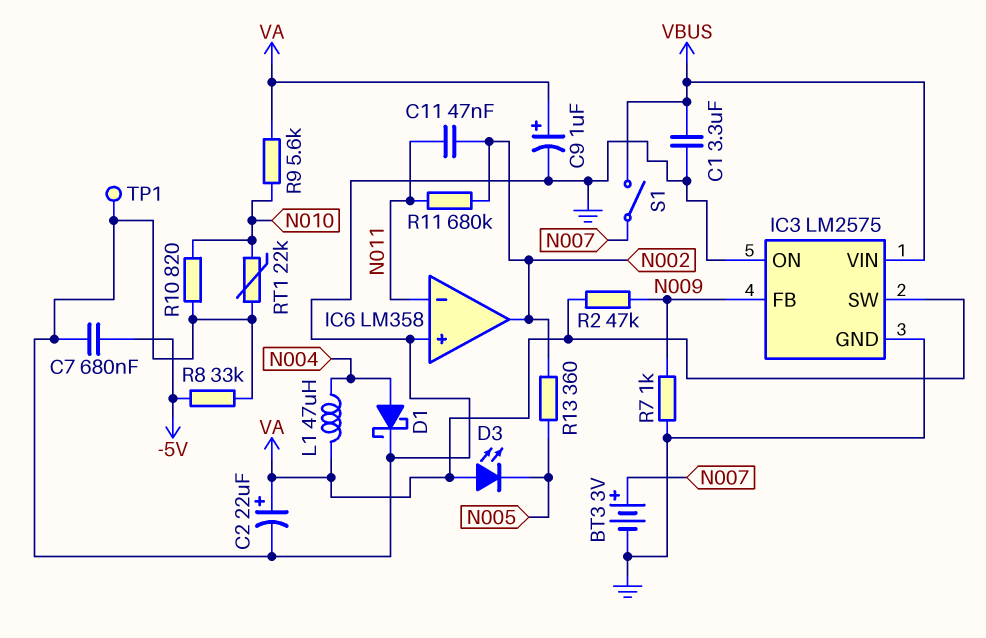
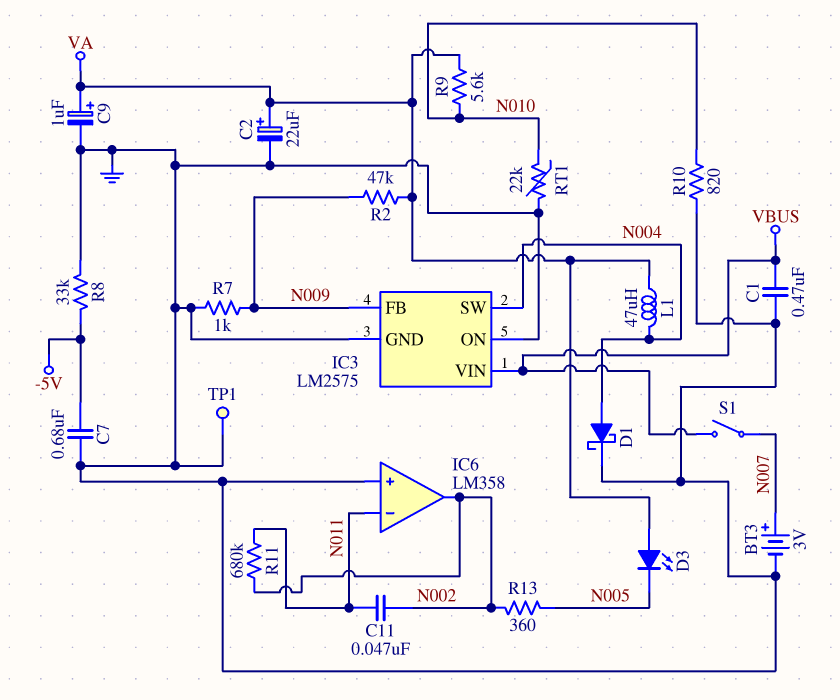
C1: 3.3uF (GND, VBUS) -> 470nF (GND, VBUS)
IC3 pin SW: VA -> N004

